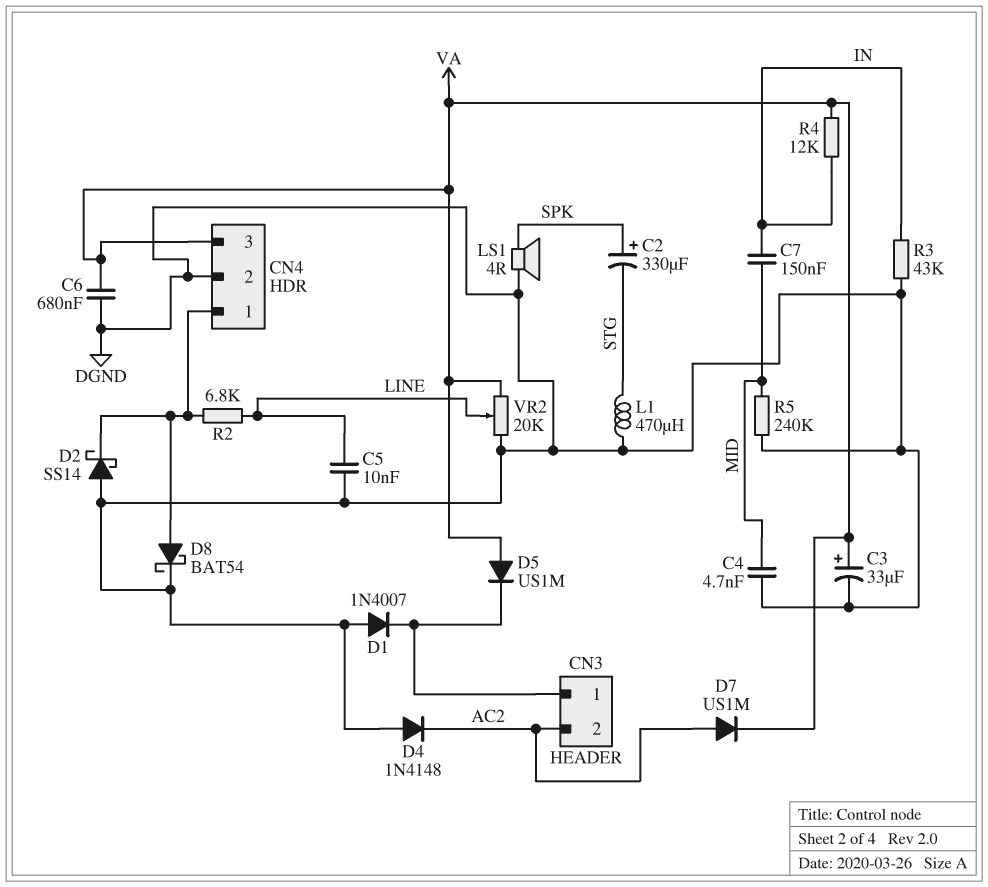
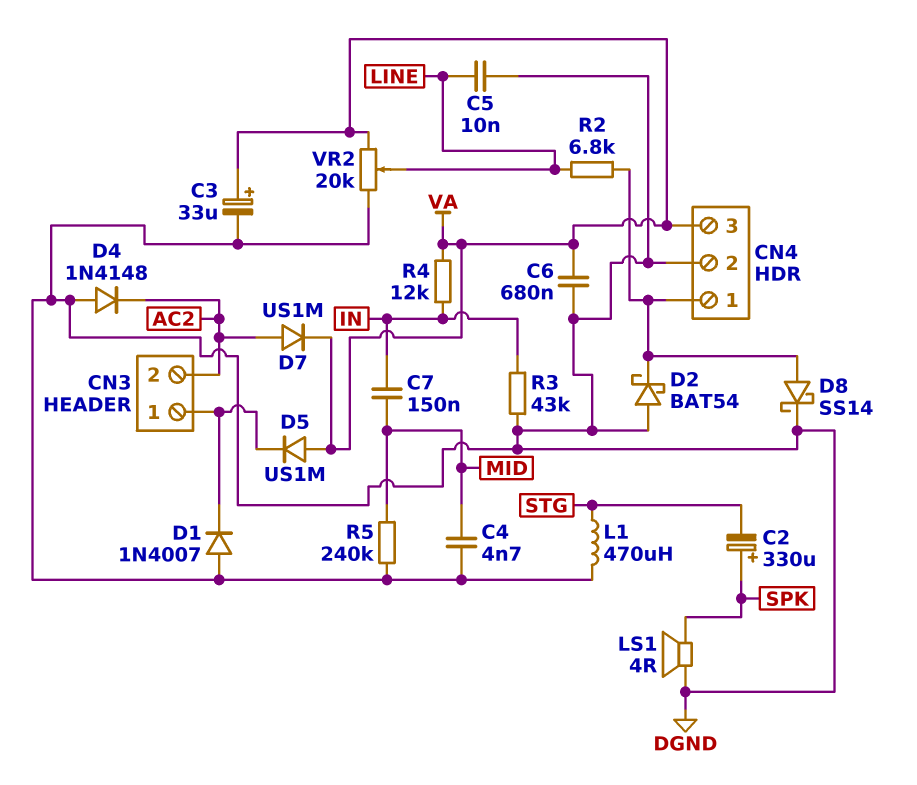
D2: schottky SS14 (A DGND, K CN4/1) -> schottky BAT54 (A DGND, K CN4/1)
D8: schottky BAT54 (A CN4/1, K DGND) -> schottky SS14 (A CN4/1, K DGND)

